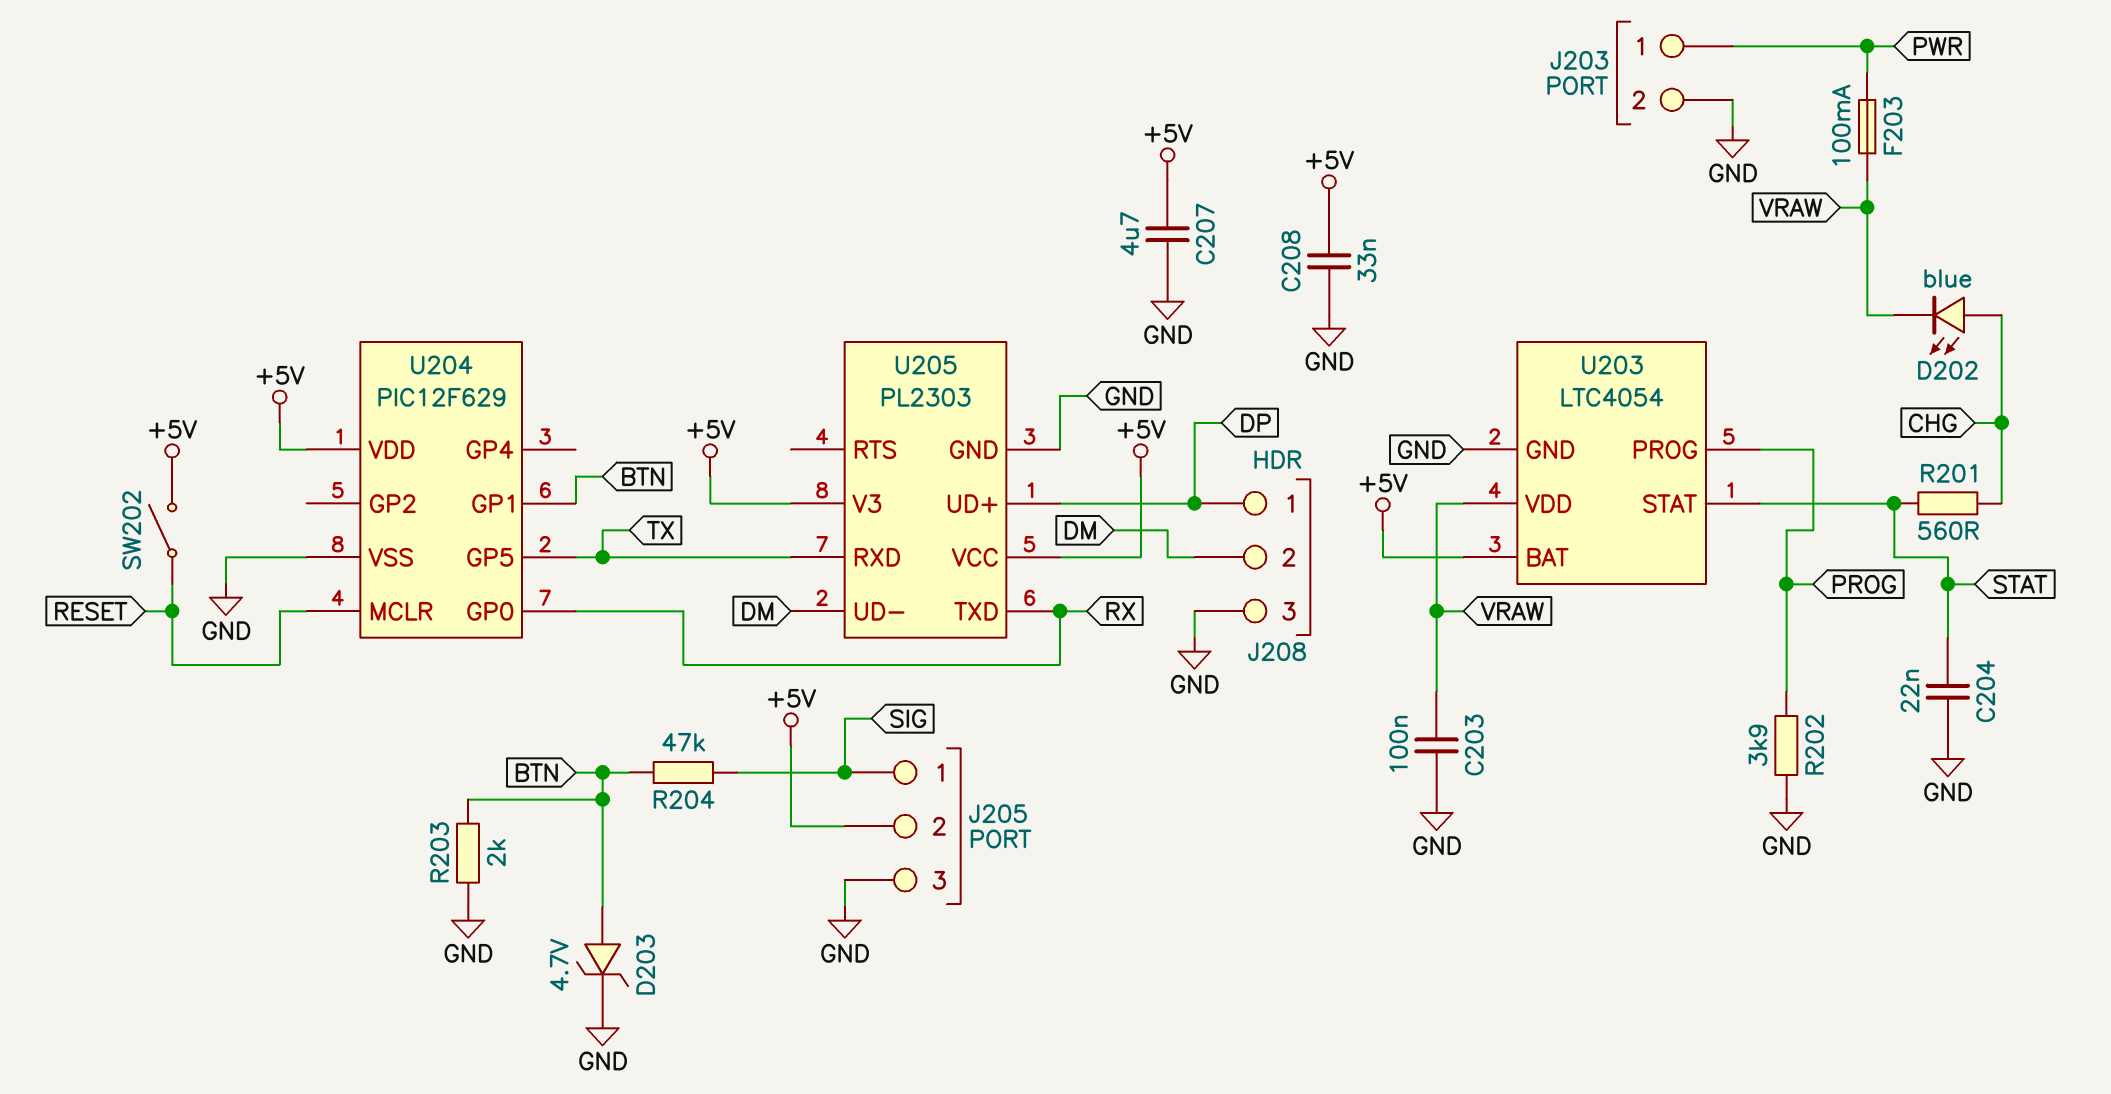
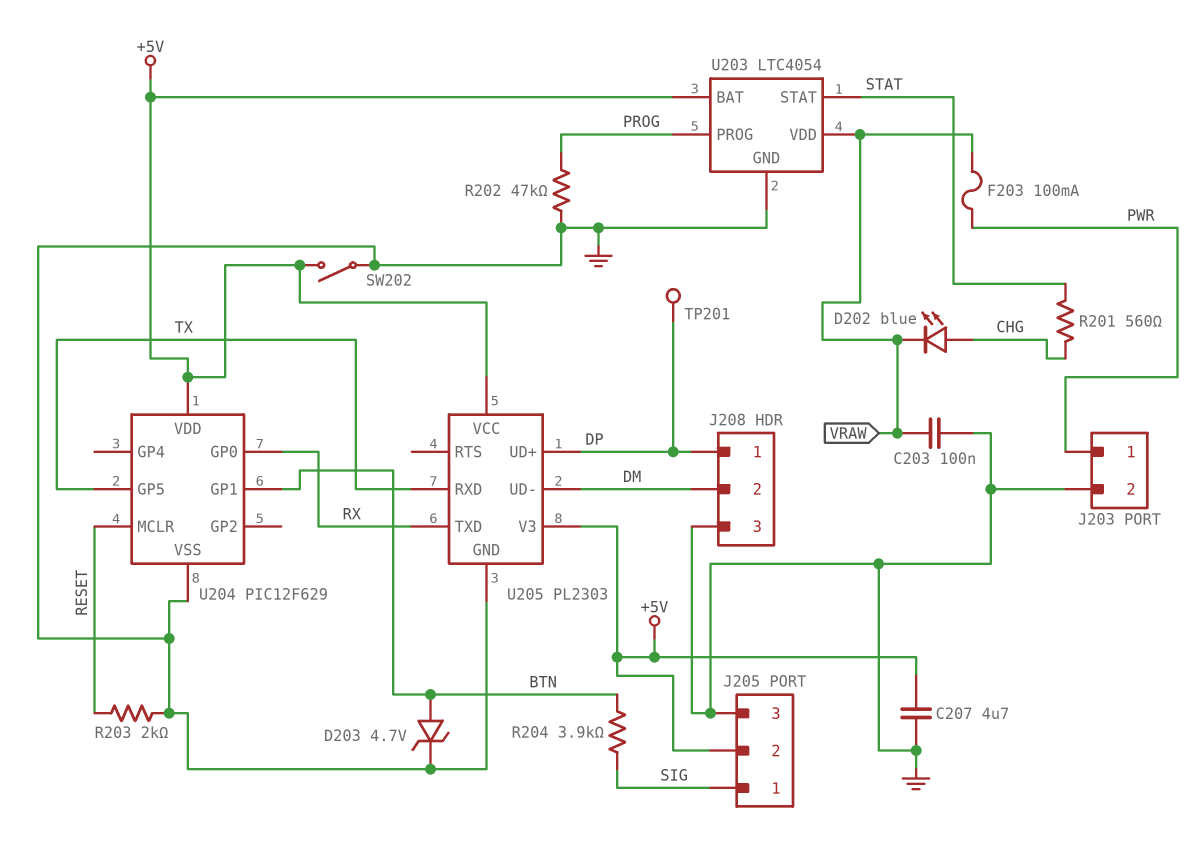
C204: 22nF (GND, STAT) -> none
C208: 33nF (+5V, GND) -> none
R202: 3.9k (GND, PROG) -> 47k (GND, PROG)
R203: 2k (BTN, GND) -> 2k (GND, RESET)
R204: 47k (BTN, SIG) -> 3.9k (BTN, SIG)
SW202: switch (+5V, RESET) -> switch (+5V, GND)
TP201: none -> test point (DP)

